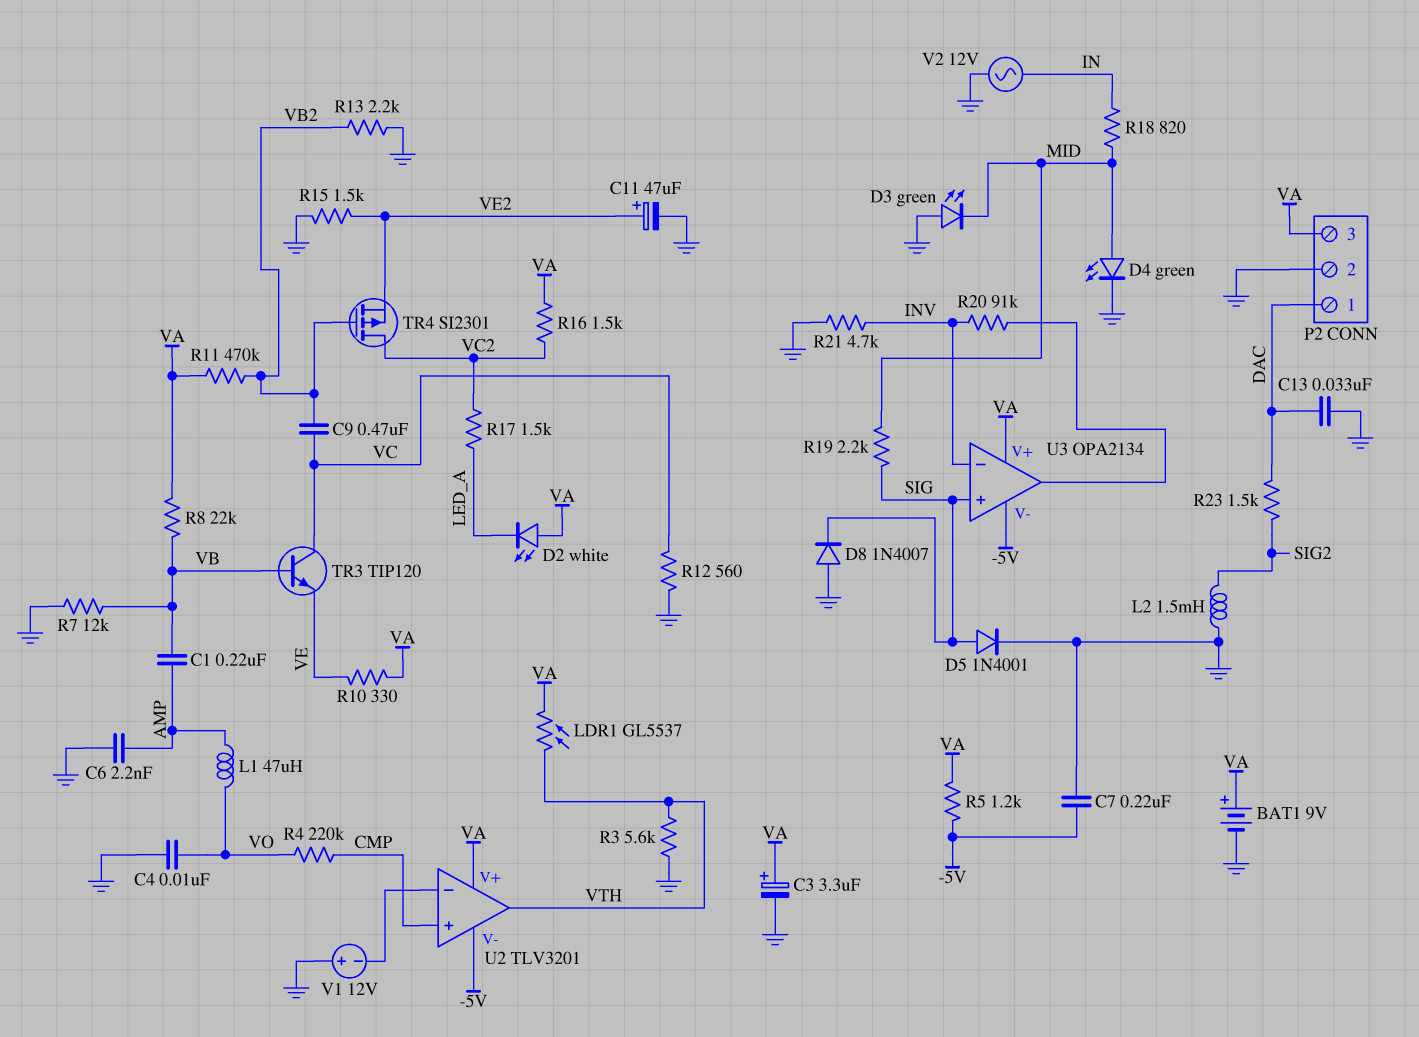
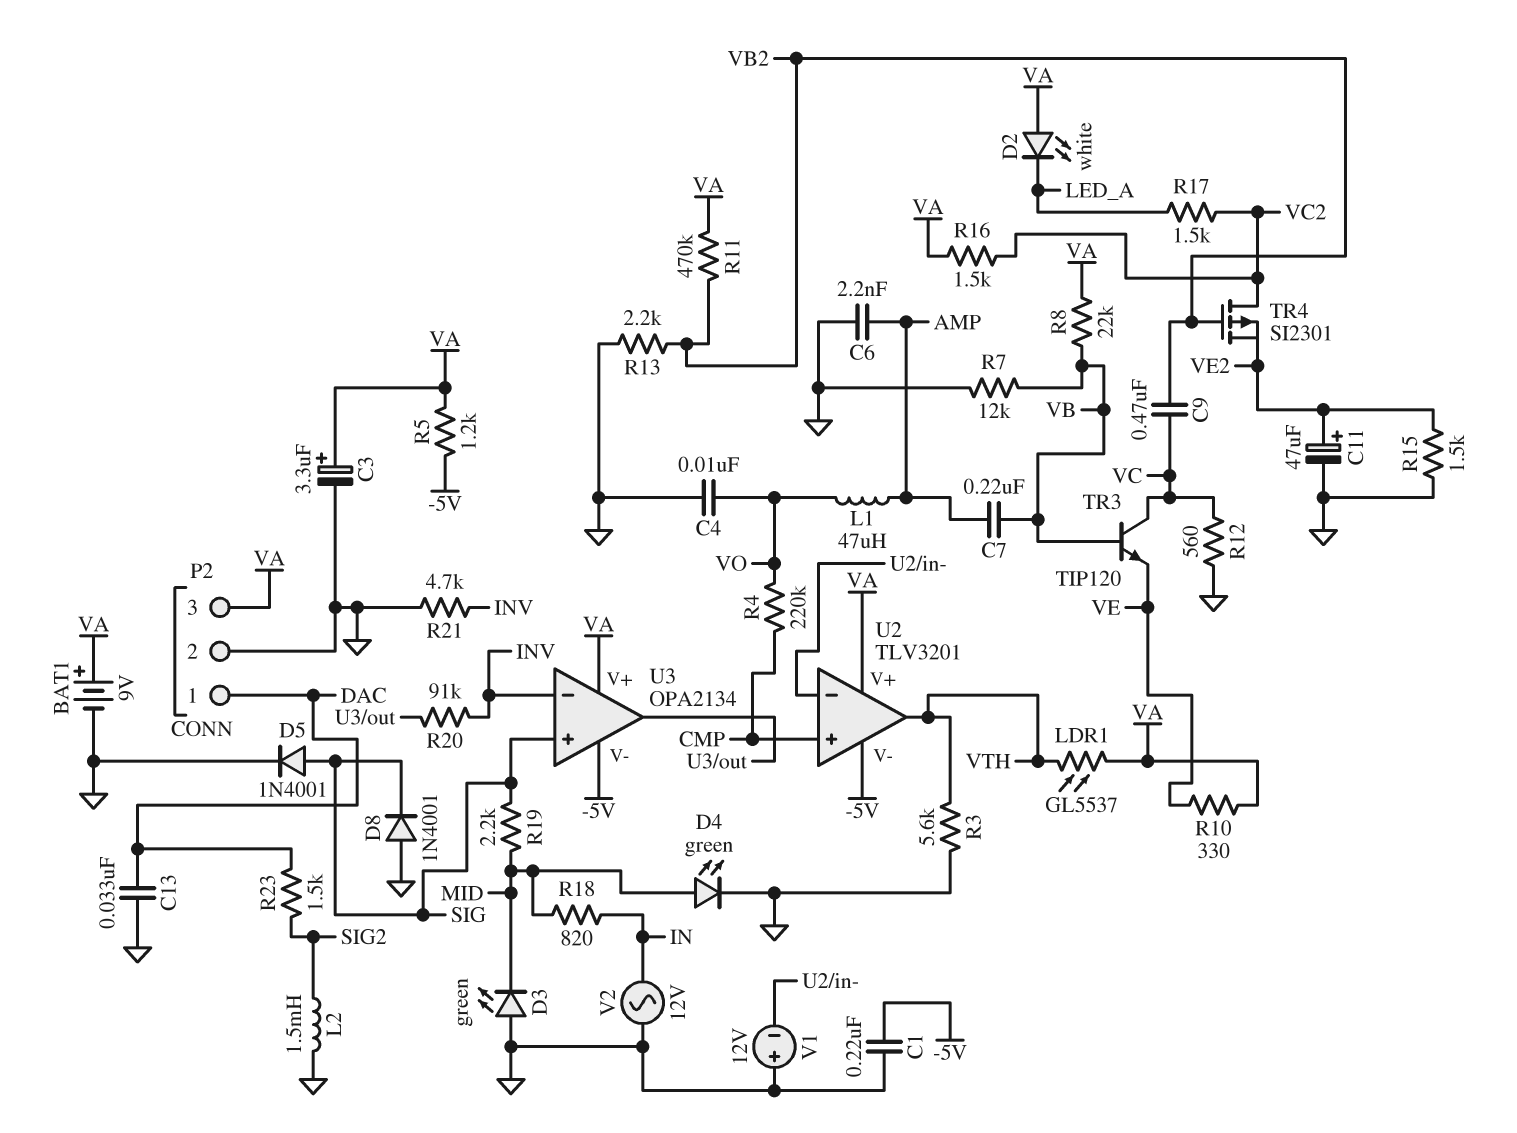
C1: 220nF (AMP, VB) -> 220nF (-5V, GND)
C7: 220nF (-5V, GND) -> 220nF (AMP, VB)
D8: diode 1N4007 (A GND, K SIG) -> diode 1N4001 (A GND, K SIG)

